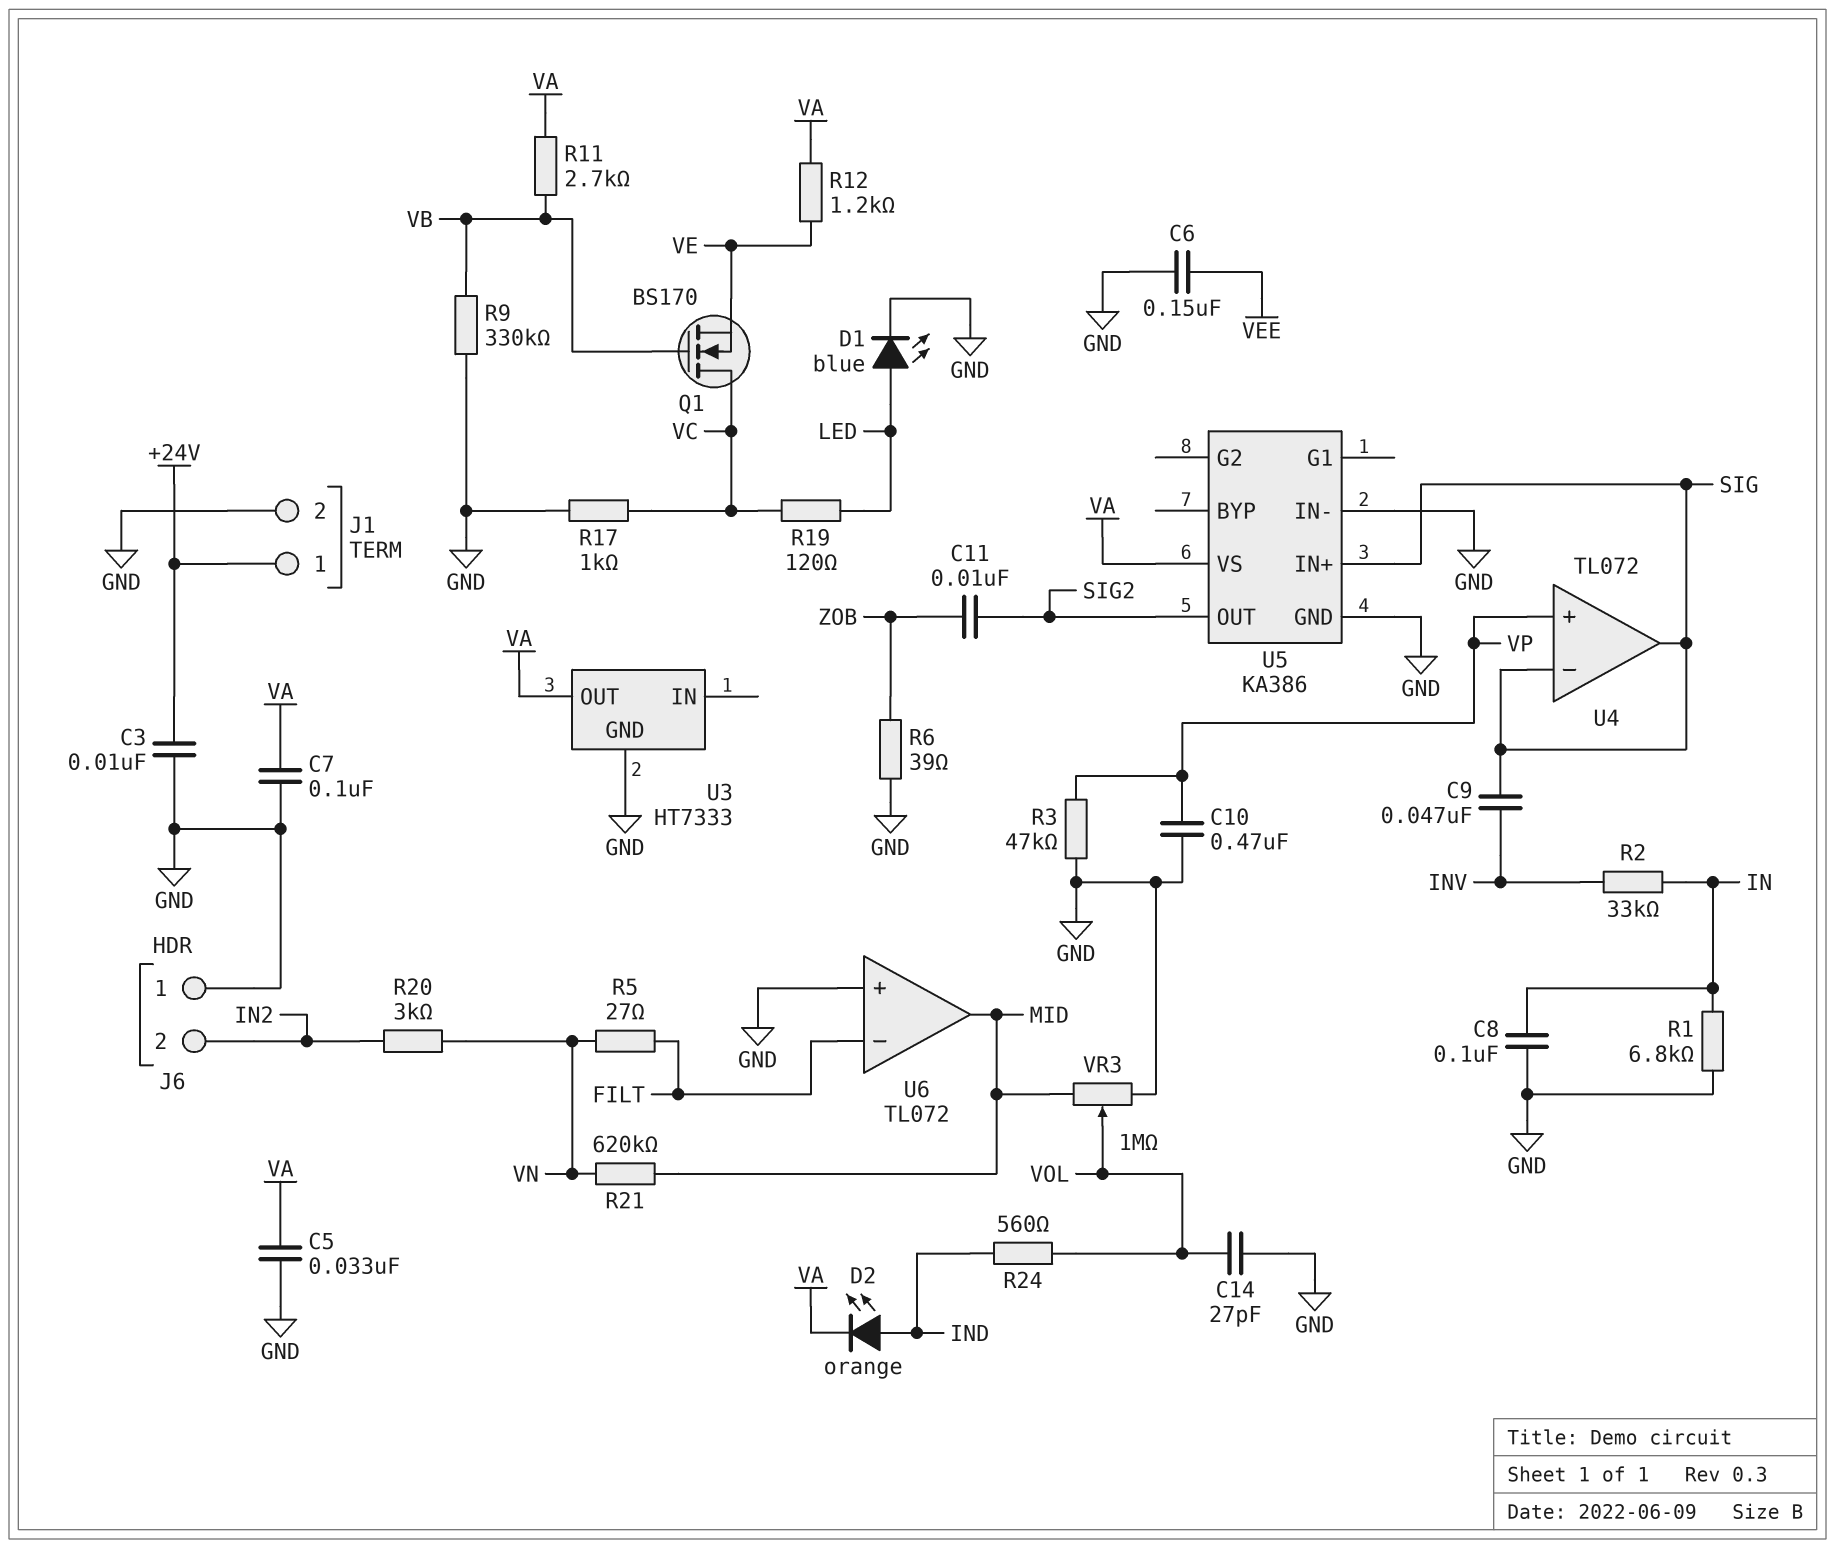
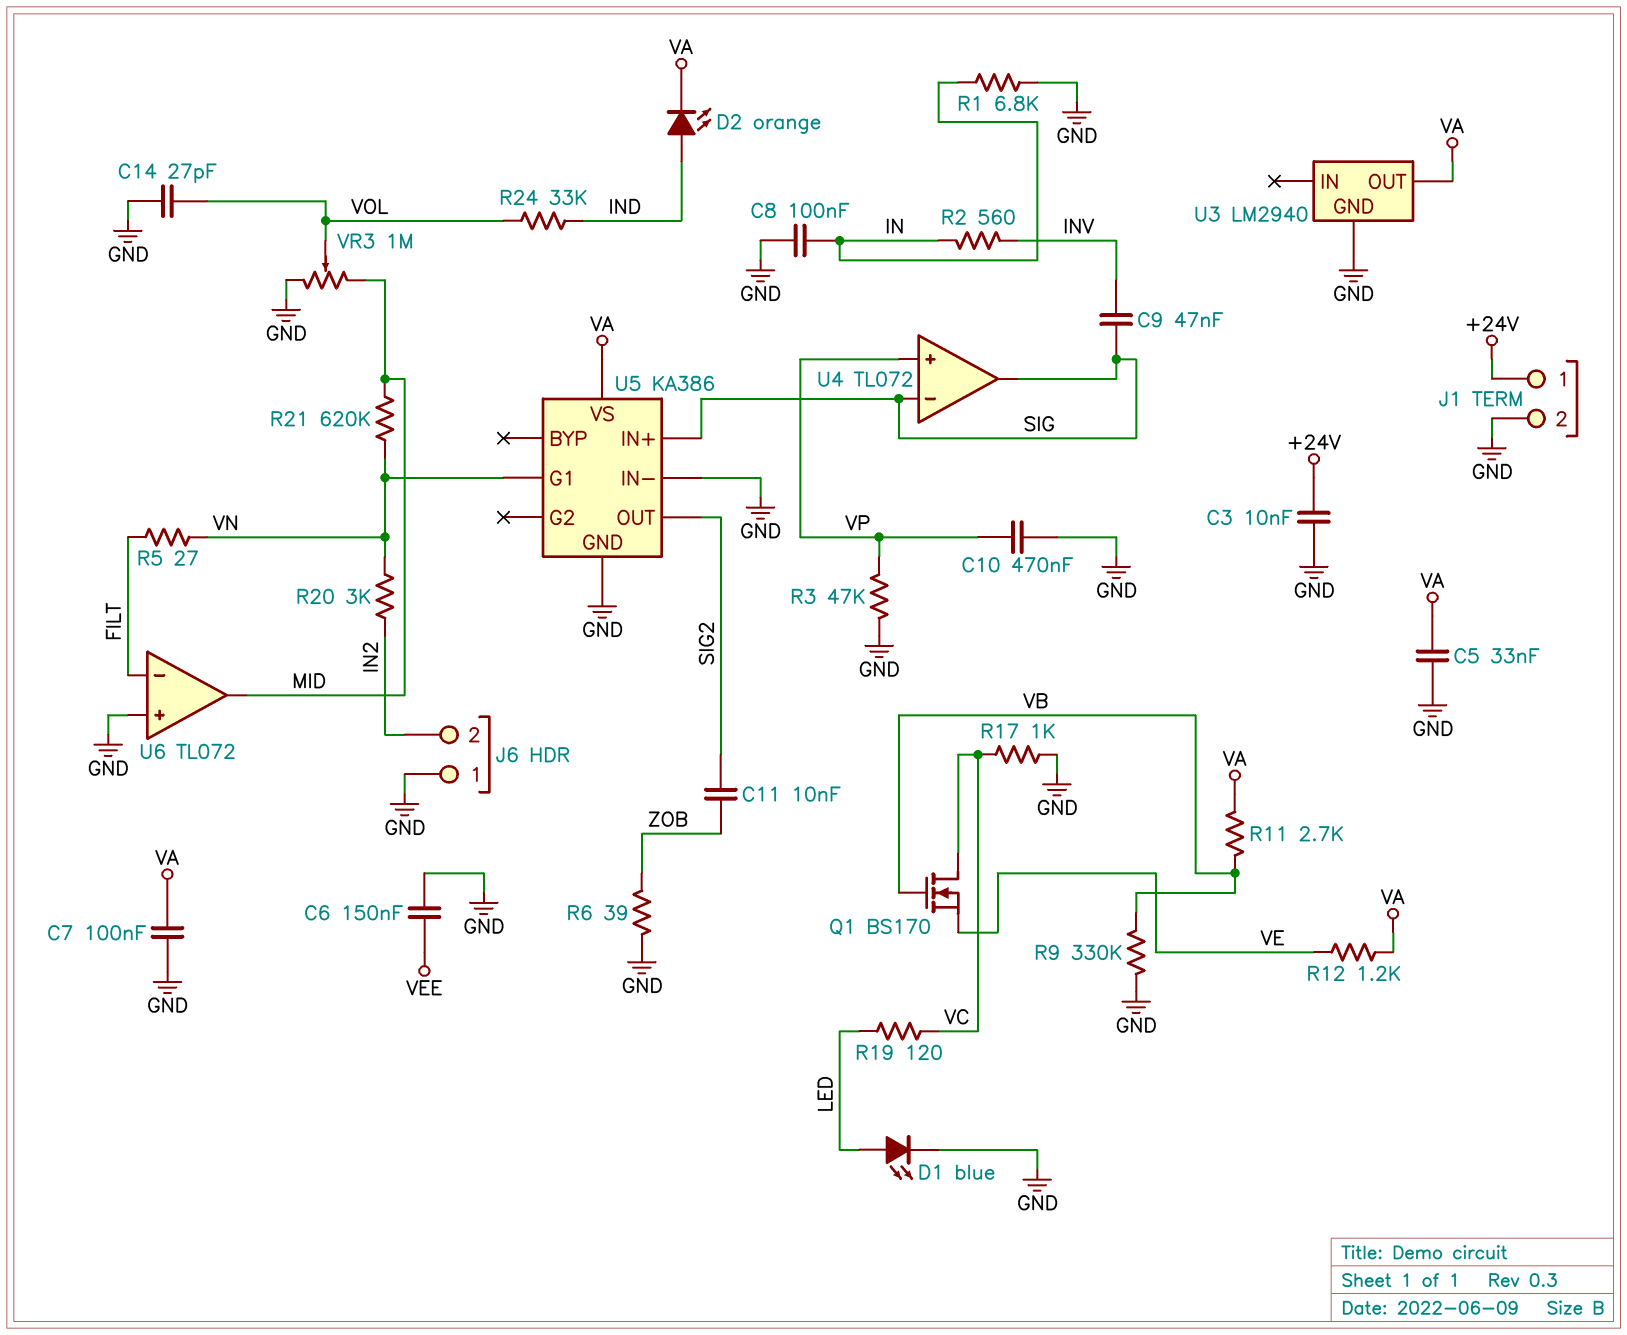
R2: 33k (IN, INV) -> 560 (IN, INV)
R24: 560 (IND, VOL) -> 33k (IND, VOL)
U3: HT7333 -> LM2940
U5 pin G1: none -> VN

